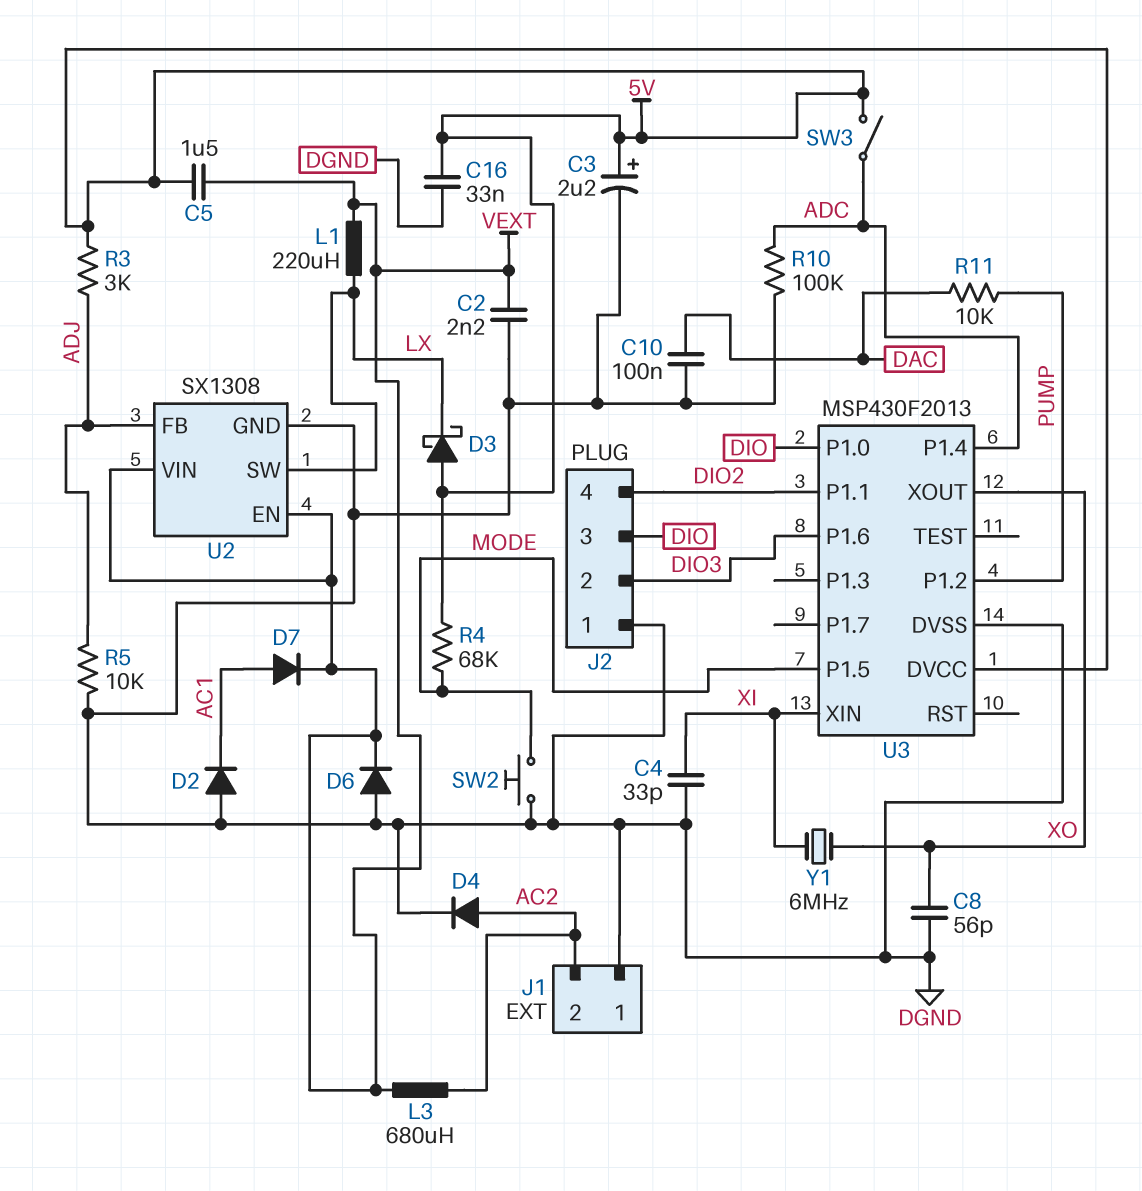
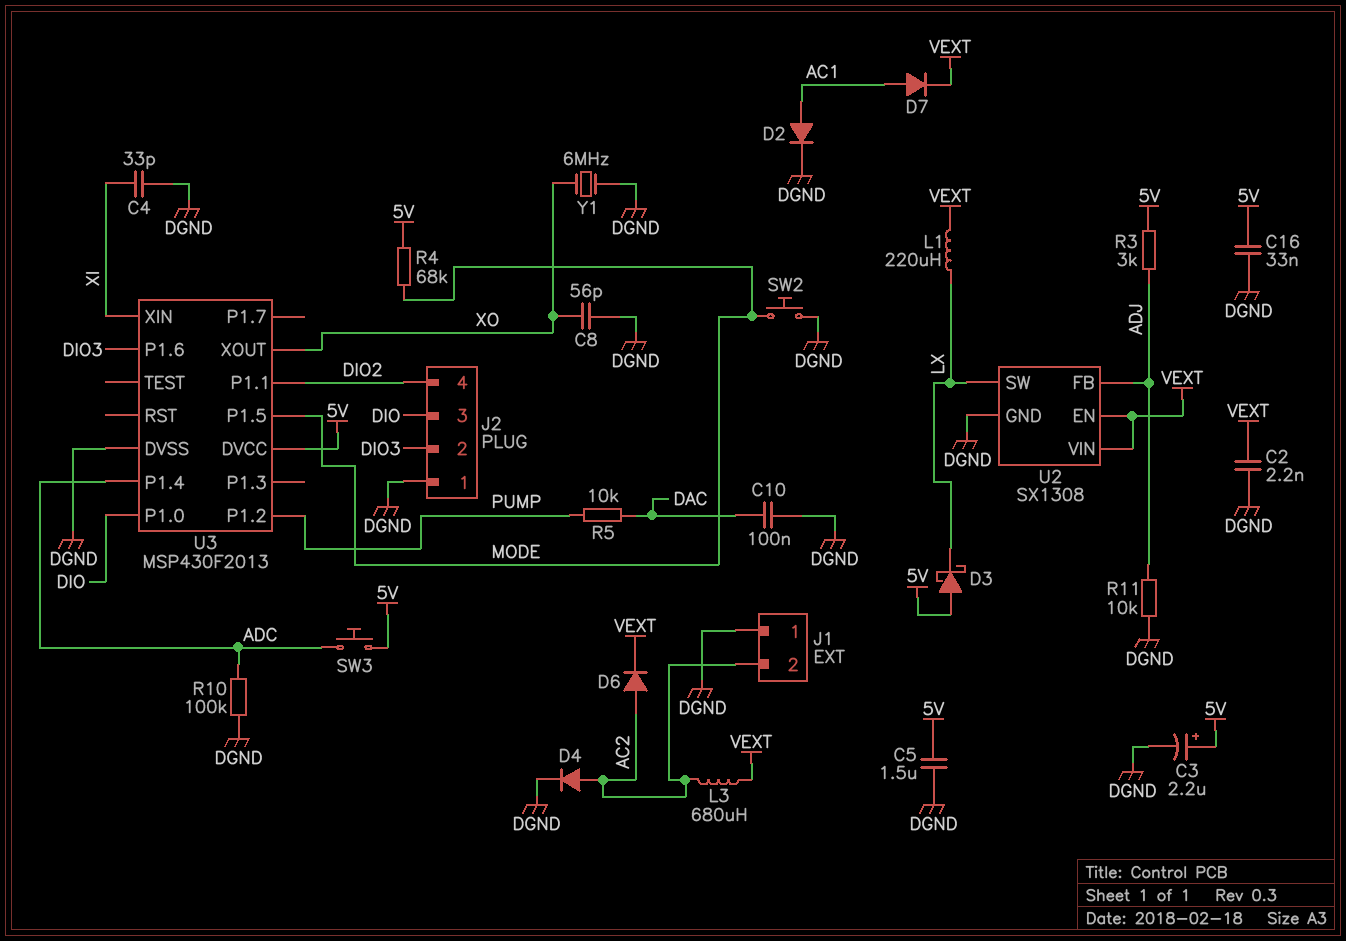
C5: 1.5uF (5V, VEXT) -> 1.5uF (5V, DGND)
D2: diode (A DGND, K AC1) -> diode (A AC1, K DGND)
D6: diode (A DGND, K VEXT) -> diode (A AC2, K VEXT)
R5: 10k (ADJ, DGND) -> 10k (DAC, PUMP)
R11: 10k (DAC, PUMP) -> 10k (ADJ, DGND)
SW3: switch (5V, ADC) -> button (5V, ADC)
Y1: 6MHz (XI, XO) -> 6MHz (DGND, XO)

